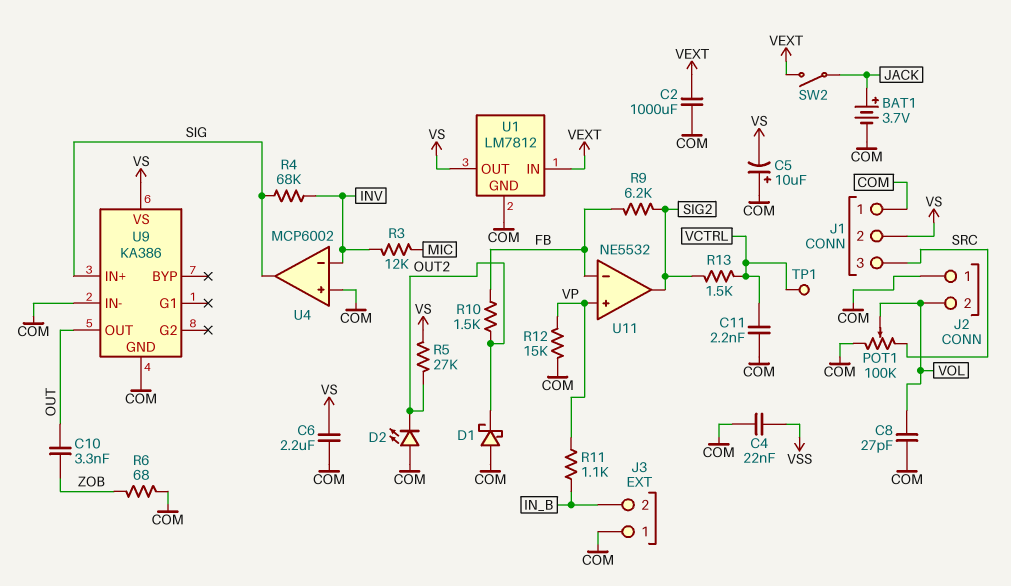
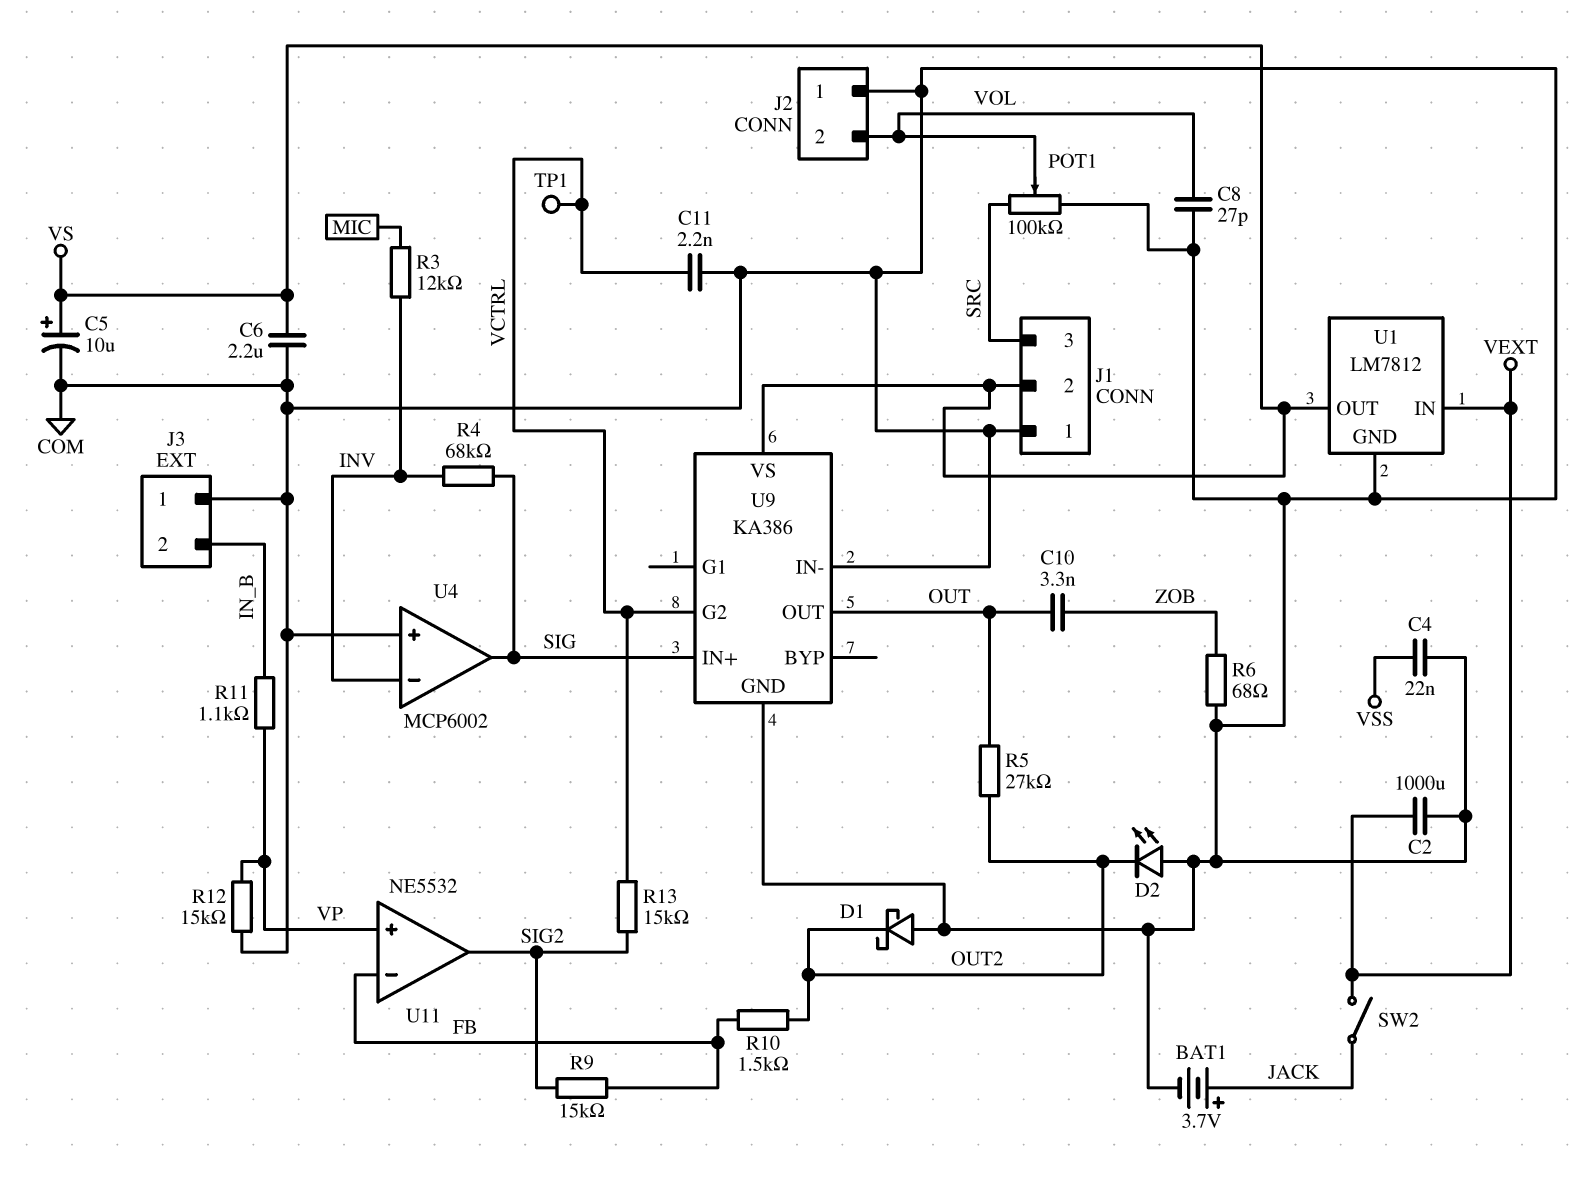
C5: 10uF (plus COM, minus VS) -> 10uF (plus VS, minus COM)
R5: 27k (OUT2, VS) -> 27k (OUT, OUT2)
R9: 6.2k (FB, SIG2) -> 15k (FB, SIG2)
R13: 1.5k (SIG2, VCTRL) -> 15k (SIG2, VCTRL)
U9 pin G2: none -> VCTRL

